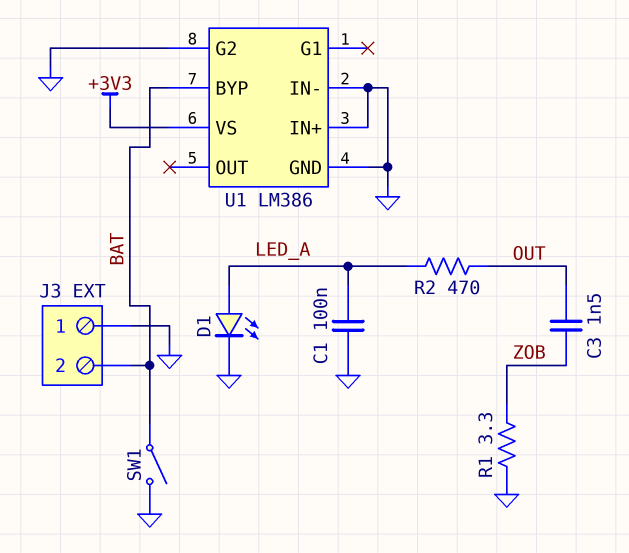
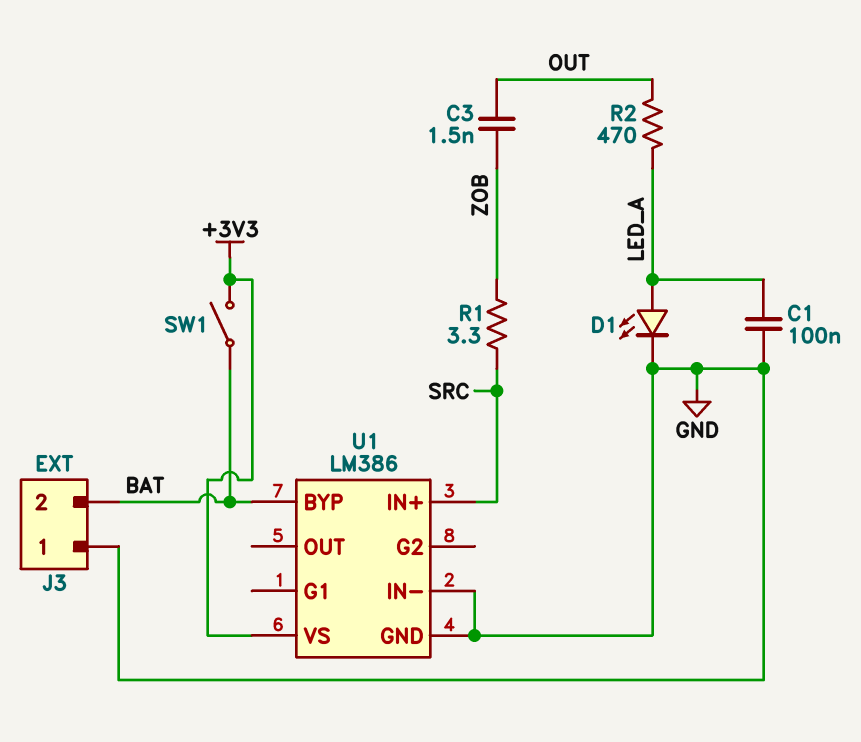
R1: 3.3 (GND, ZOB) -> 3.3 (SRC, ZOB)
SW1: switch (BAT, GND) -> switch (+3V3, BAT)
U1 pin G2: GND -> none
U1 pin IN+: GND -> SRC

